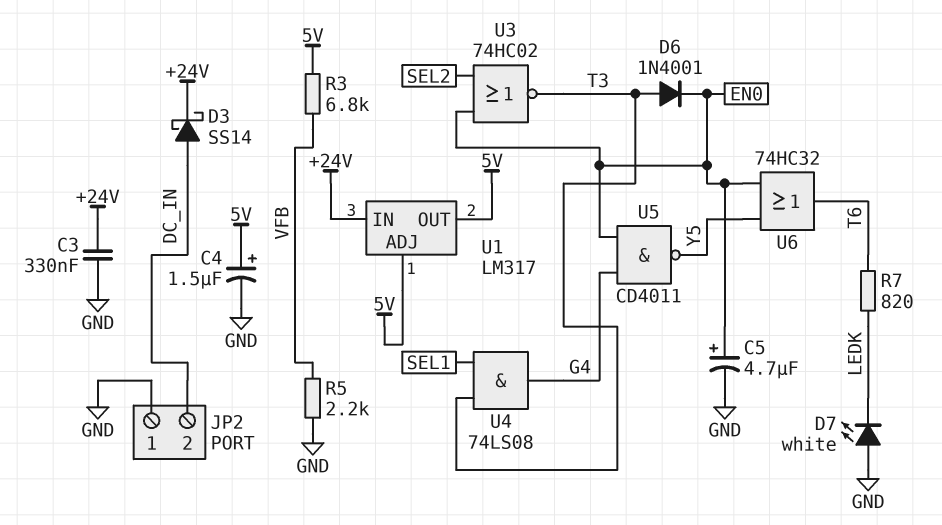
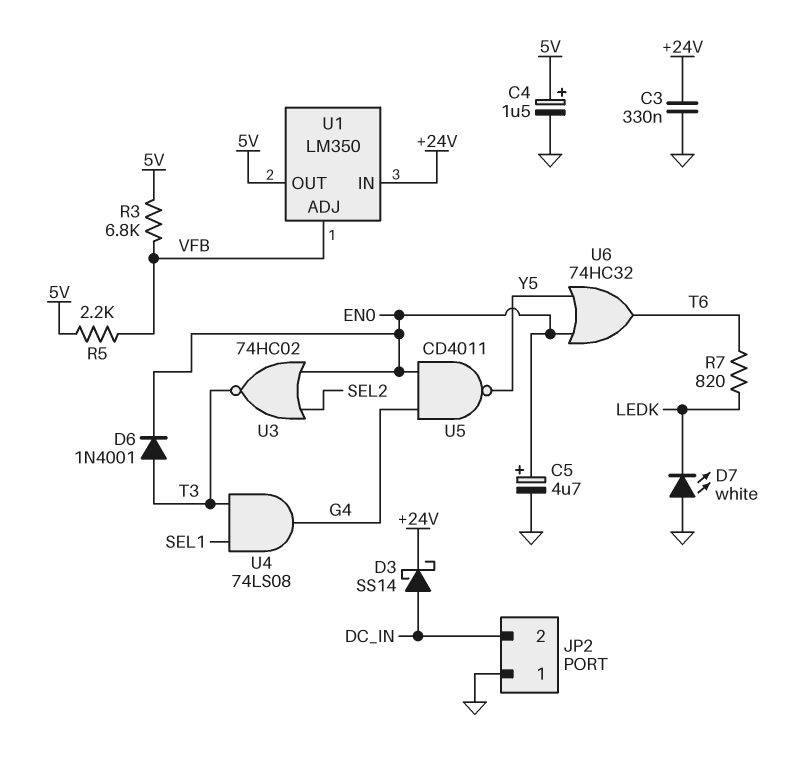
R5: 2.2k (GND, VFB) -> 2.2k (5V, VFB)
U1: LM317 -> LM350
U1 pin ADJ: 5V -> VFB

